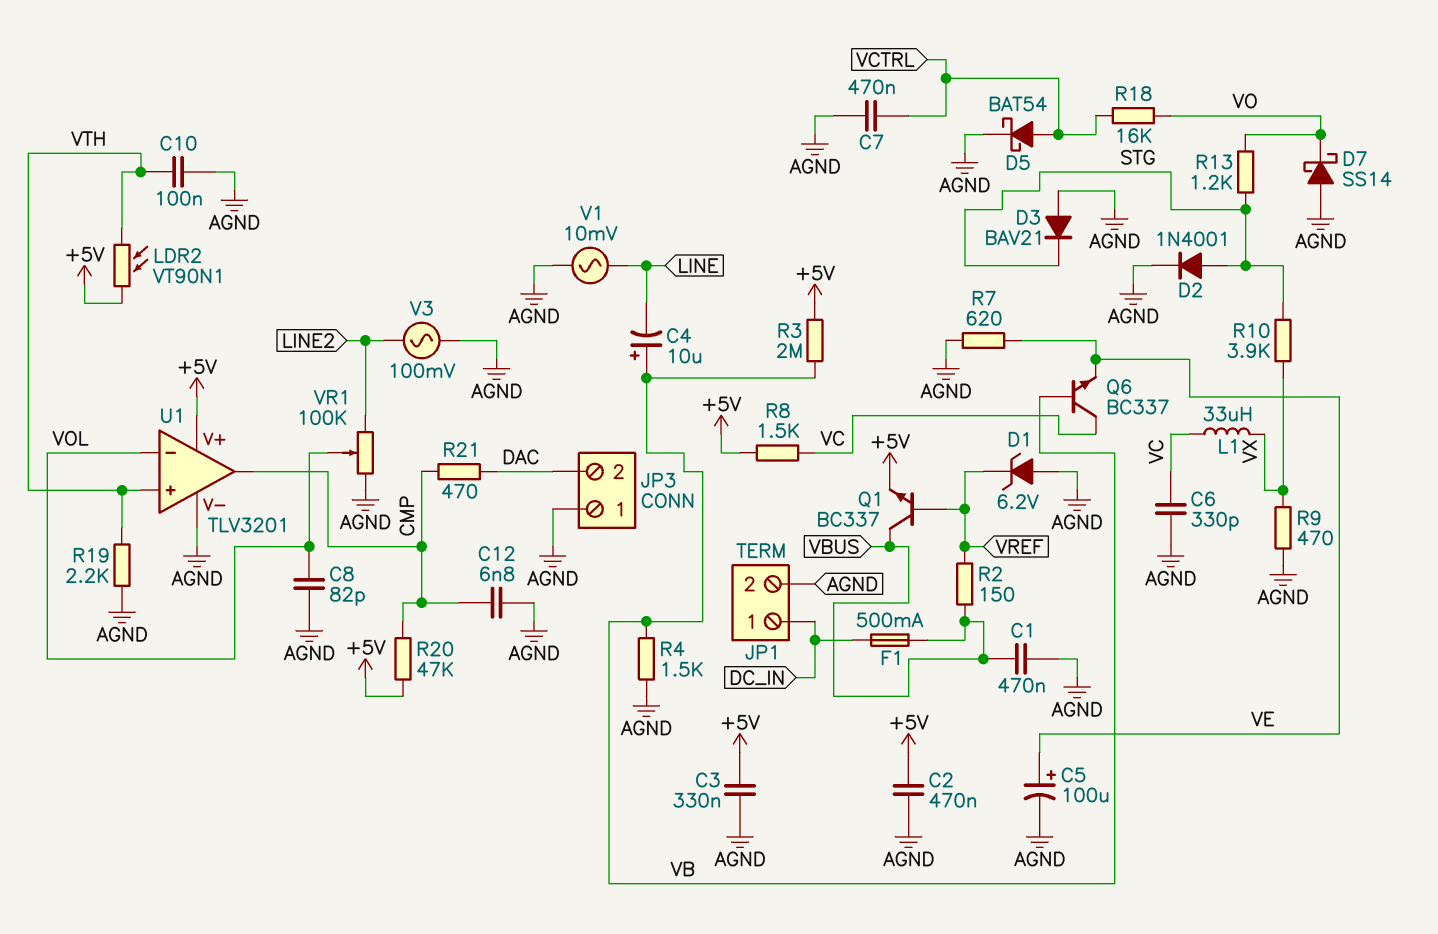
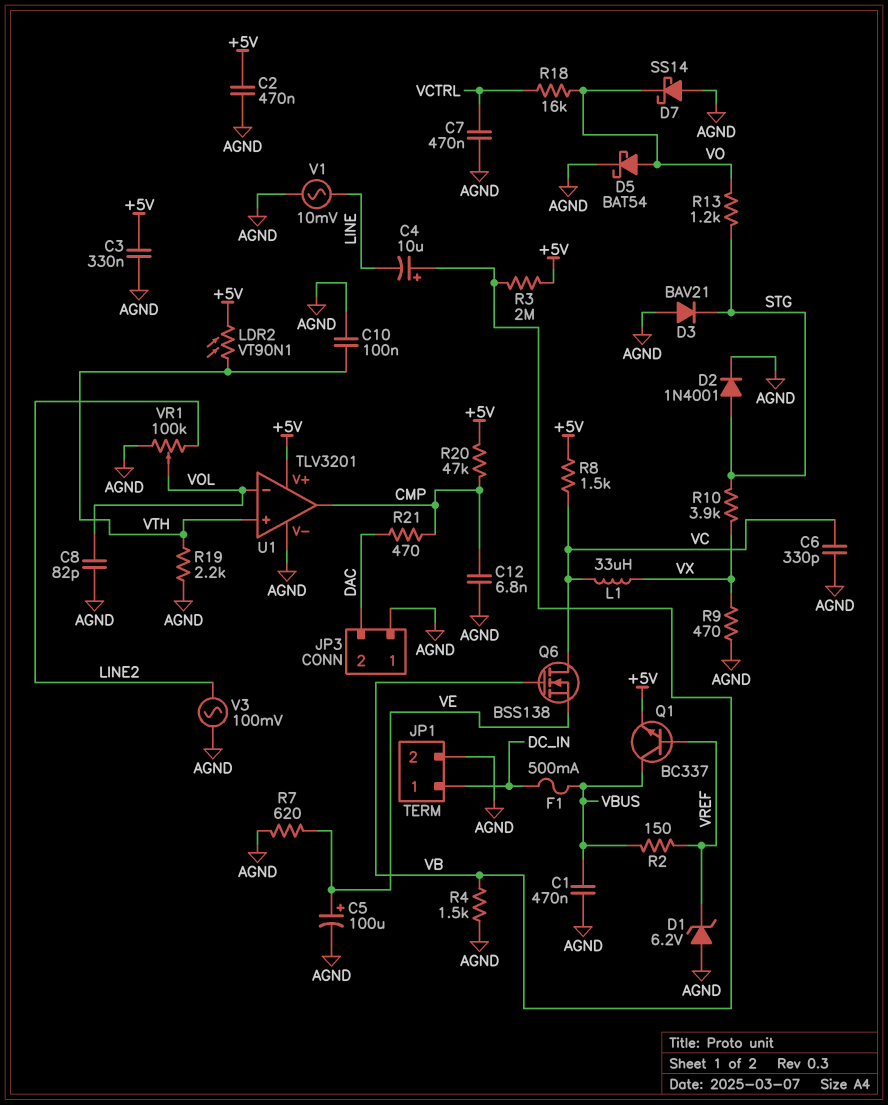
D5: schottky BAT54 (A VCTRL, K AGND) -> schottky BAT54 (A VO, K AGND)
Q6: NPN BC337 (B VB, C VC, E VE) -> NMOS BSS138 (G VB, D VC, S VE)

